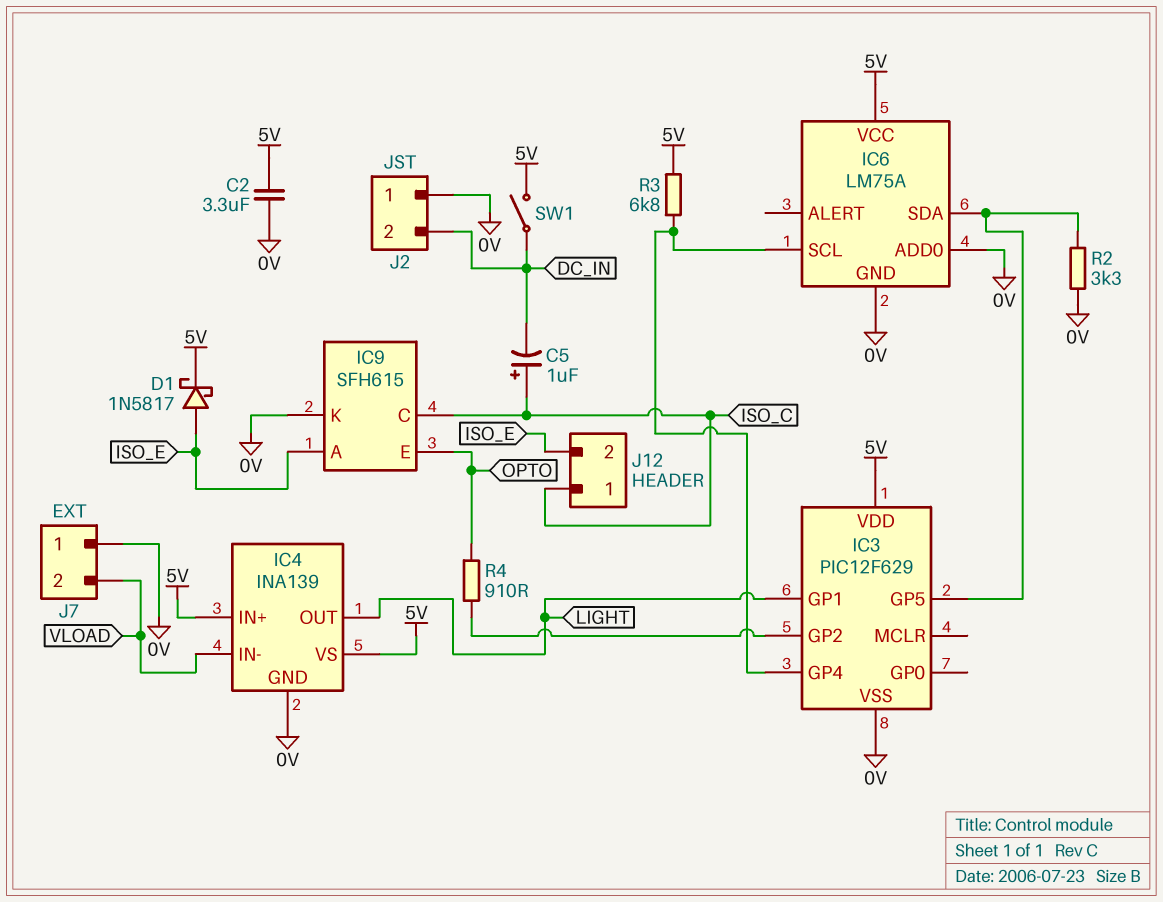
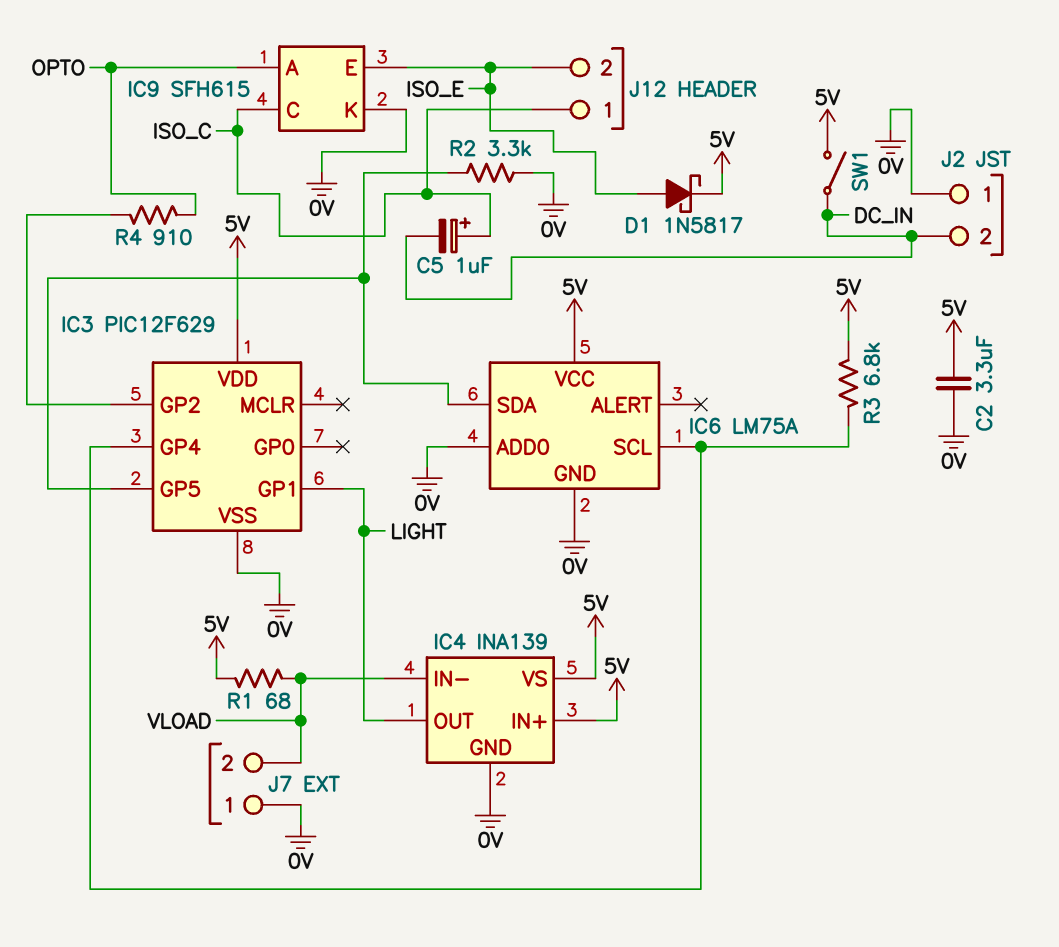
IC9 pin A: ISO_E -> OPTO
IC9 pin E: OPTO -> ISO_E
R1: none -> 68 (5V, VLOAD)

